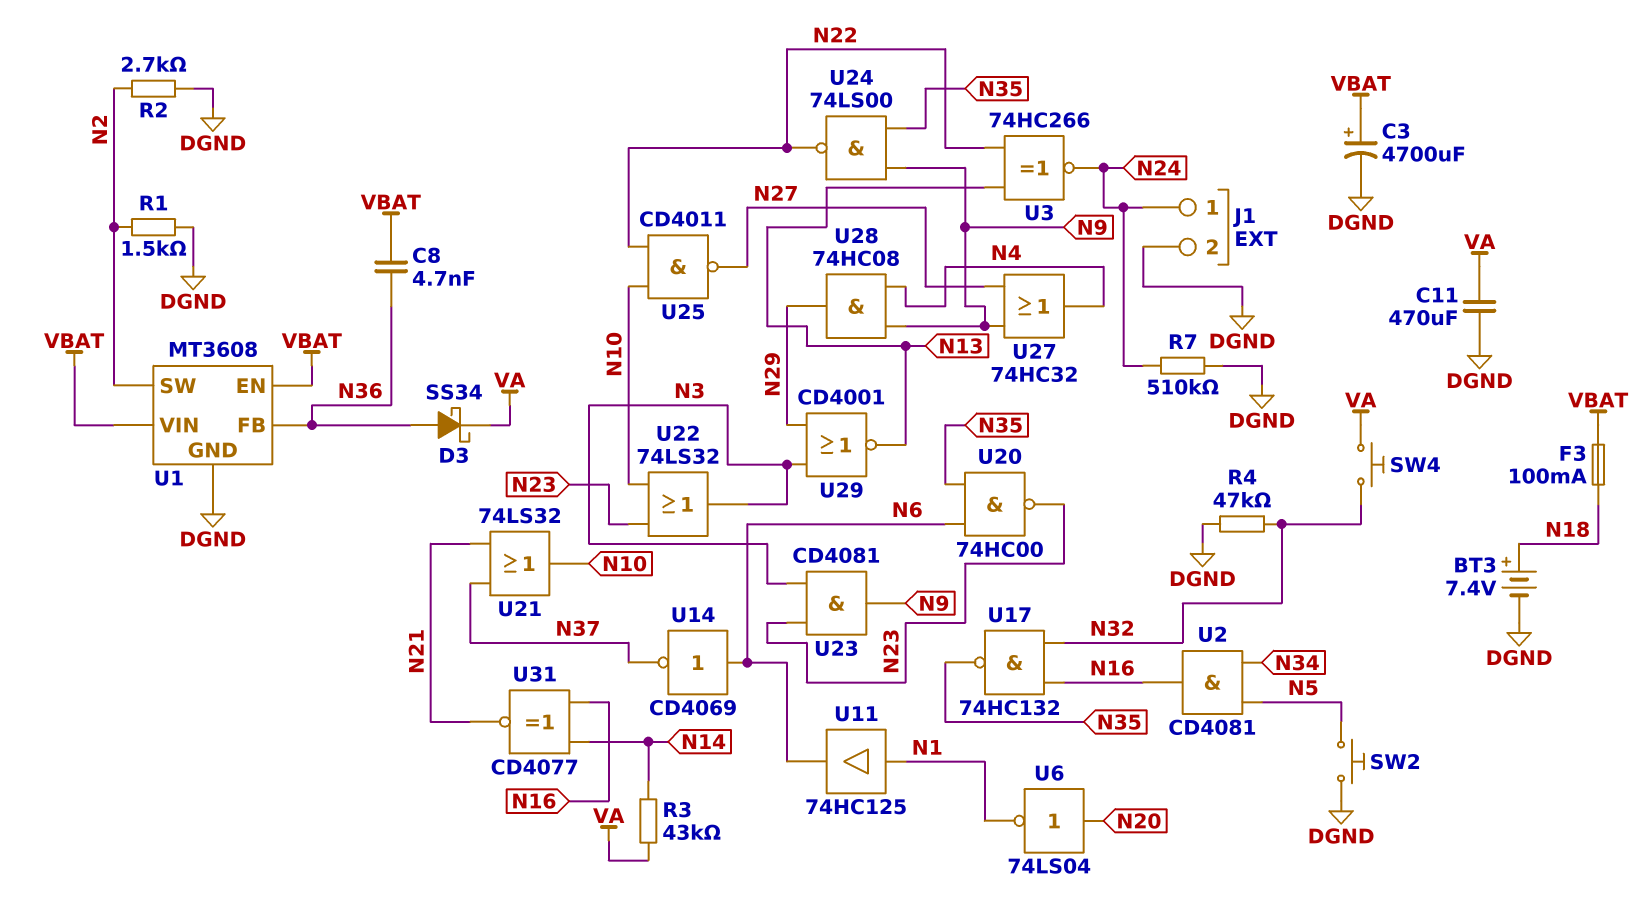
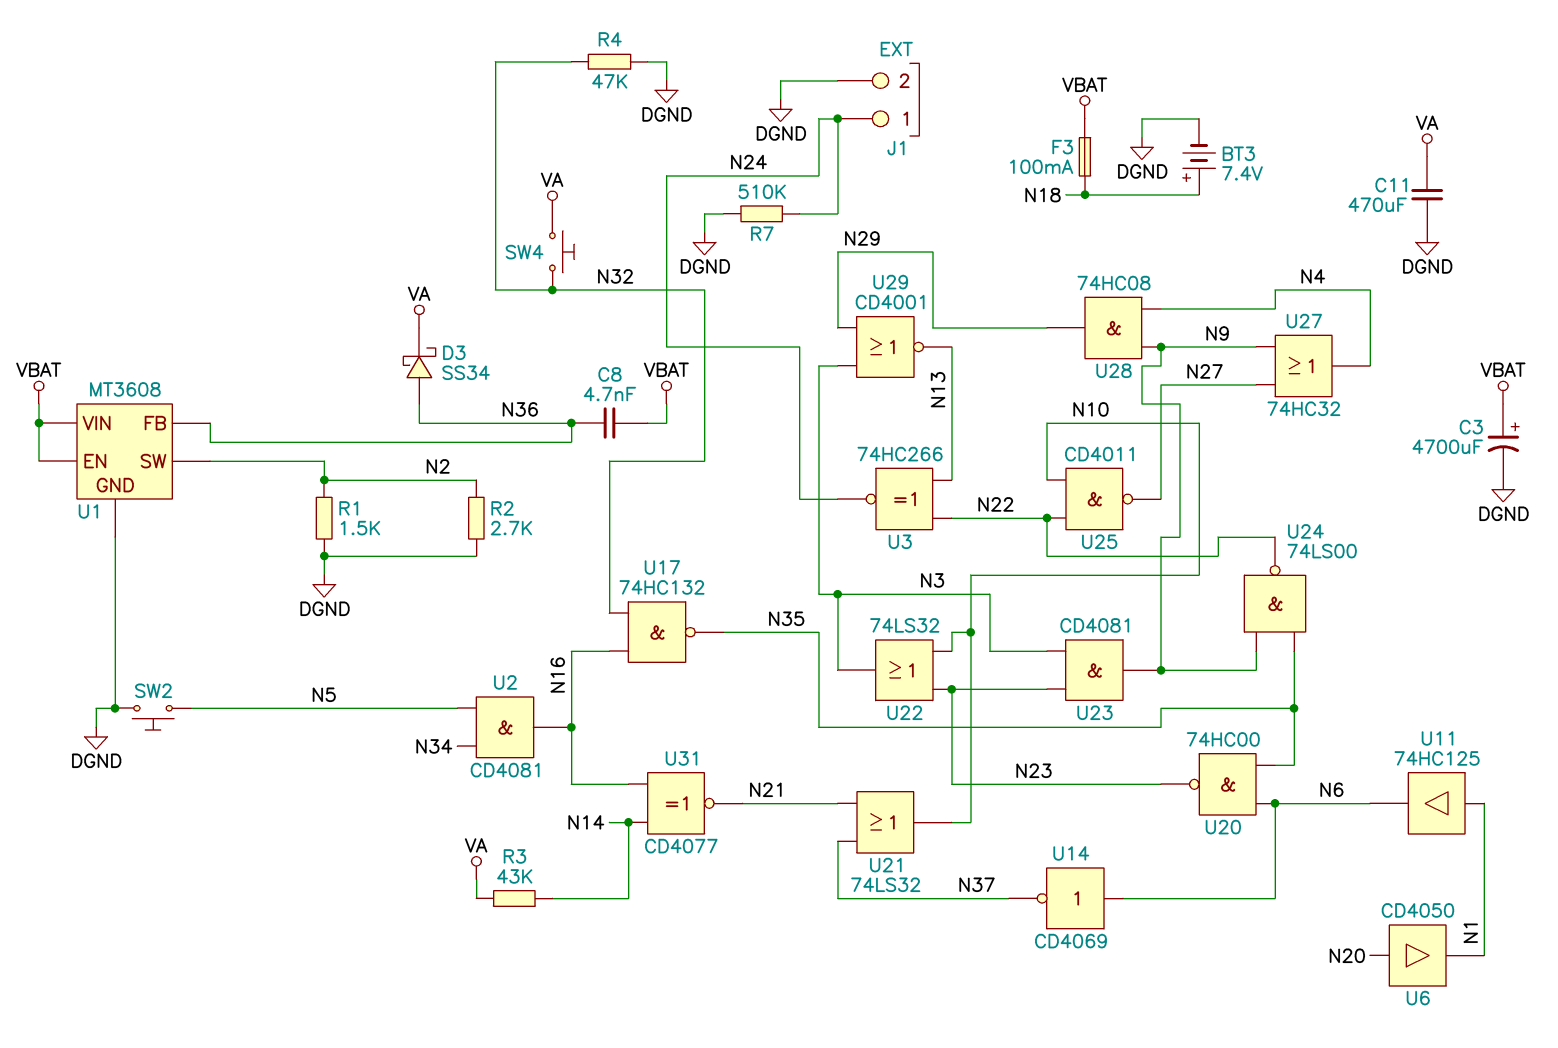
U6: NOT 74LS04 (in N20, out N1) -> buffer CD4050 (in N20, out N1)

